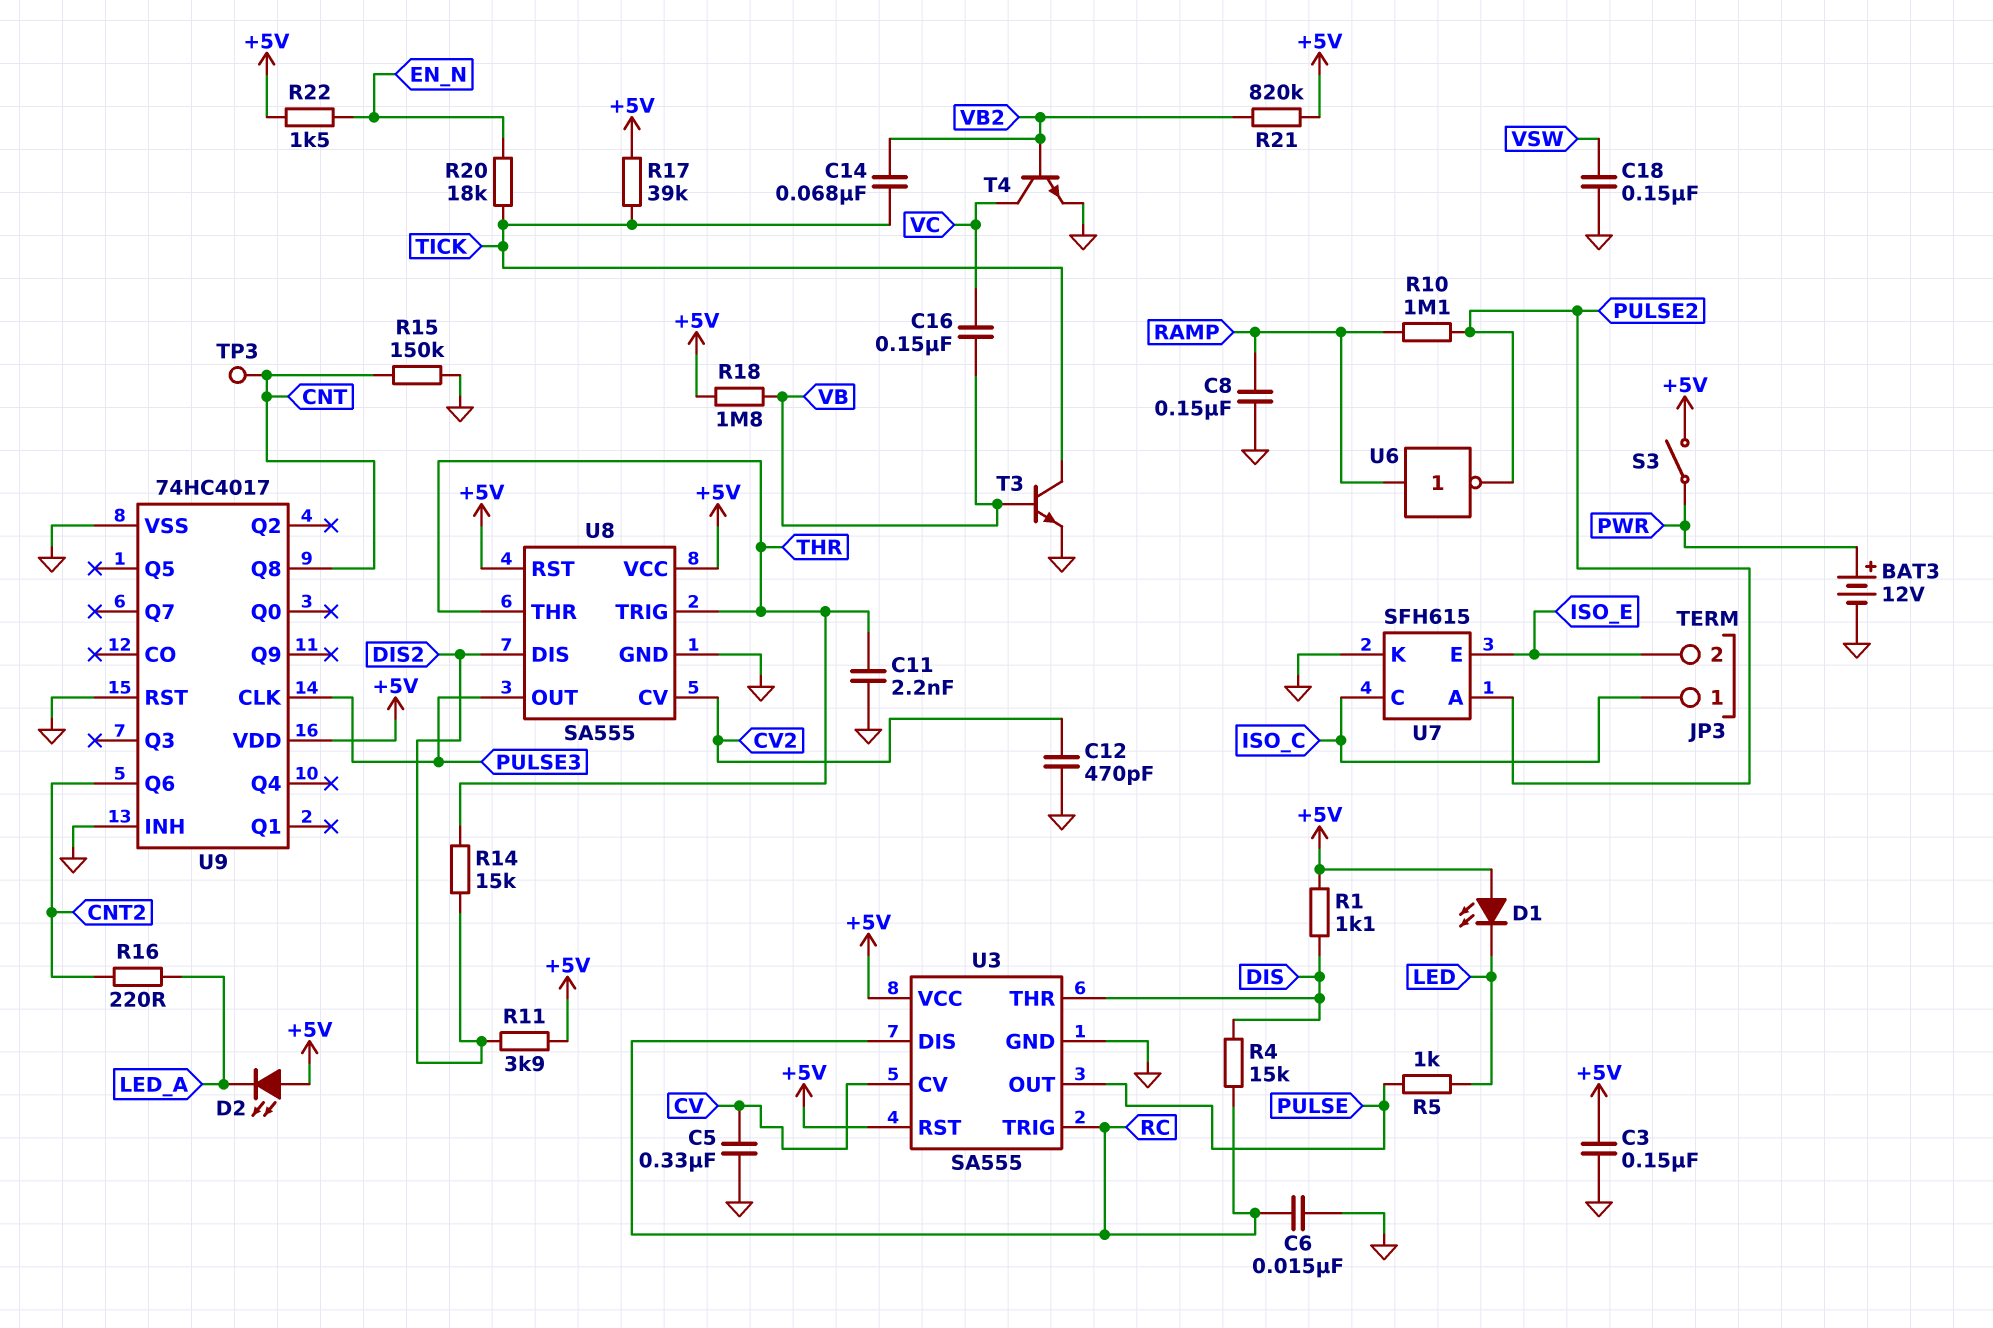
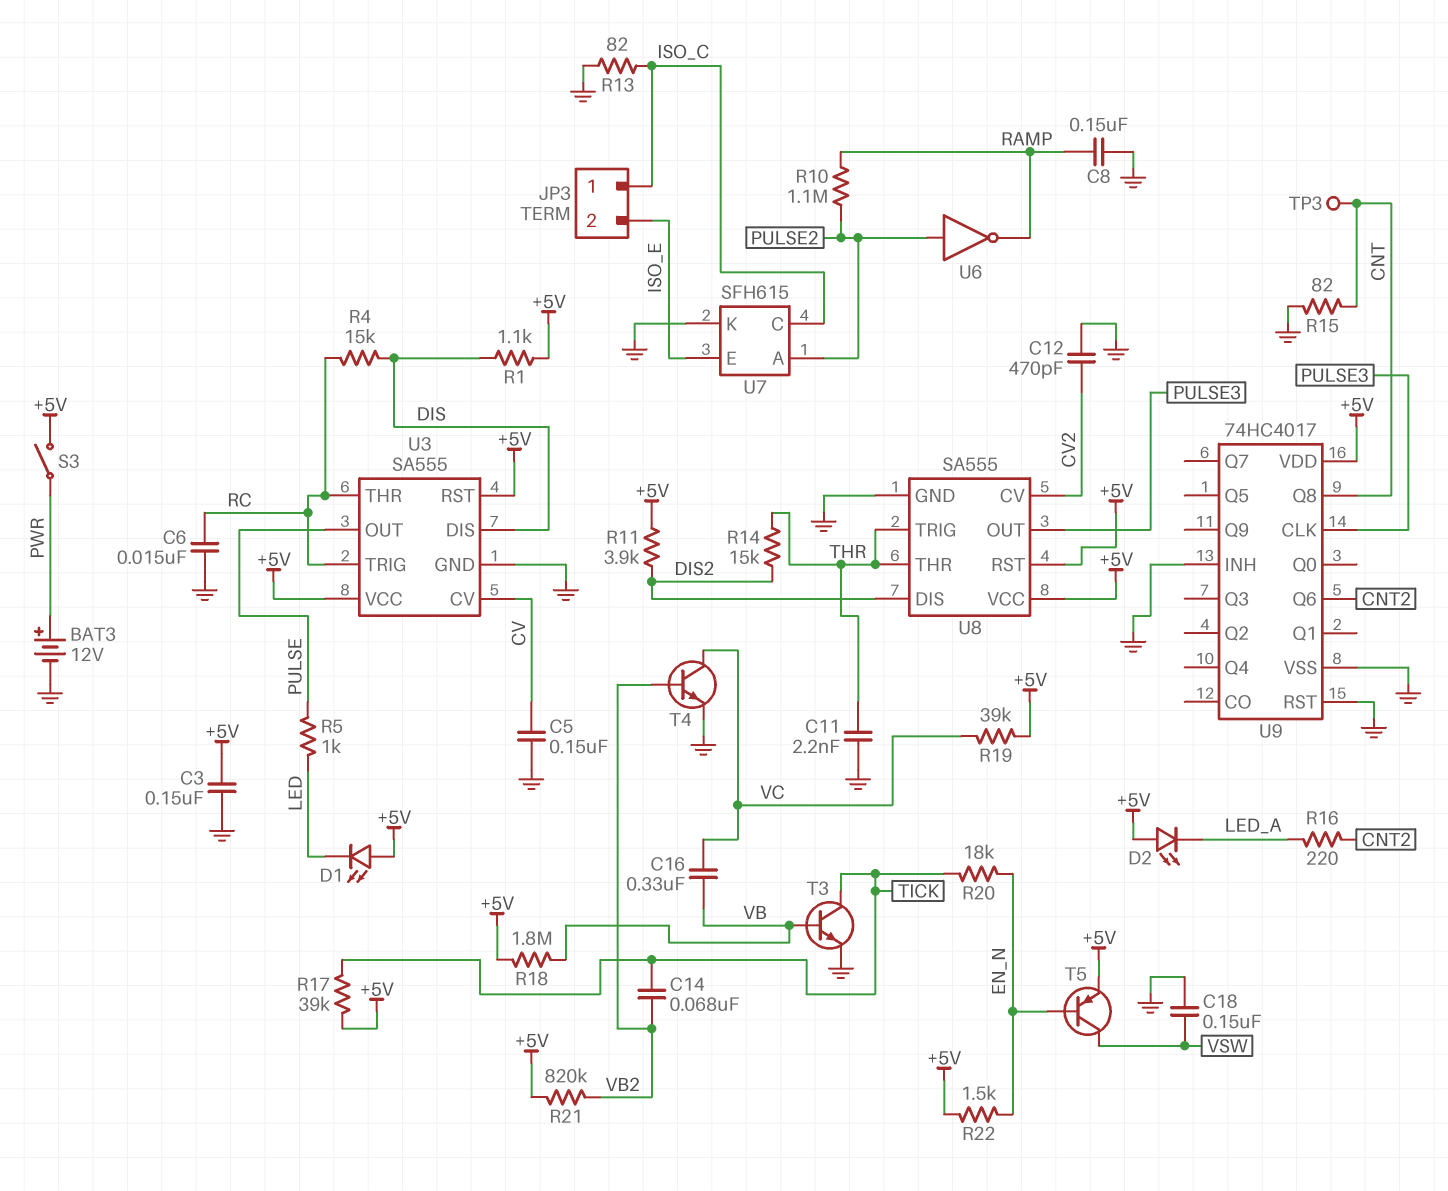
C5: 330nF (CV, GND) -> 150nF (CV, GND)
C16: 150nF (VB, VC) -> 330nF (VB, VC)
R13: none -> 82 (GND, ISO_C)
R15: 150k (CNT, GND) -> 82 (CNT, GND)
R19: none -> 39k (+5V, VC)
T5: none -> PNP (B EN_N, C VSW, E +5V)
U3 pin DIS: RC -> DIS
U3 pin THR: DIS -> RC
U6: NOT (in RAMP, out PULSE2) -> NOT (in PULSE2, out RAMP)

